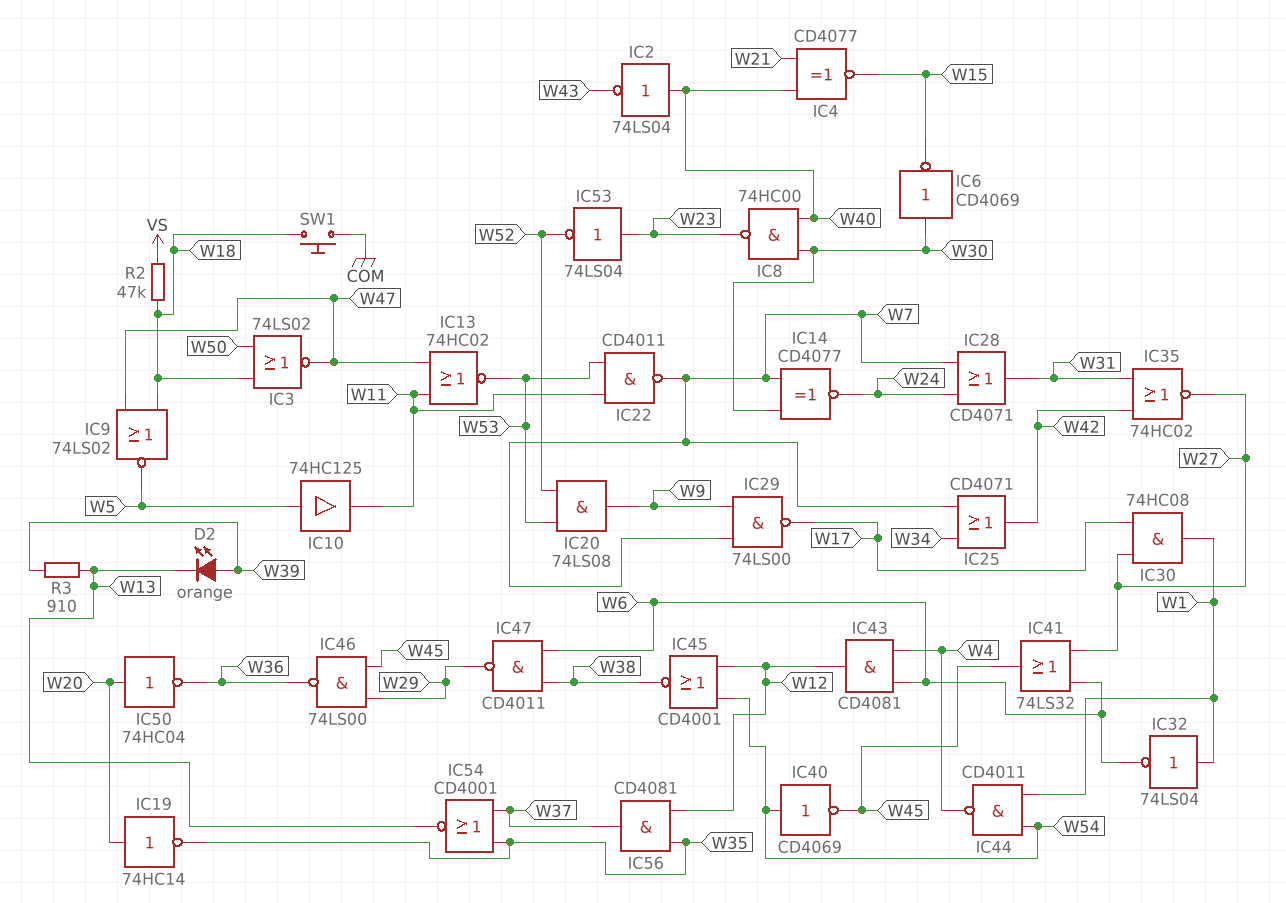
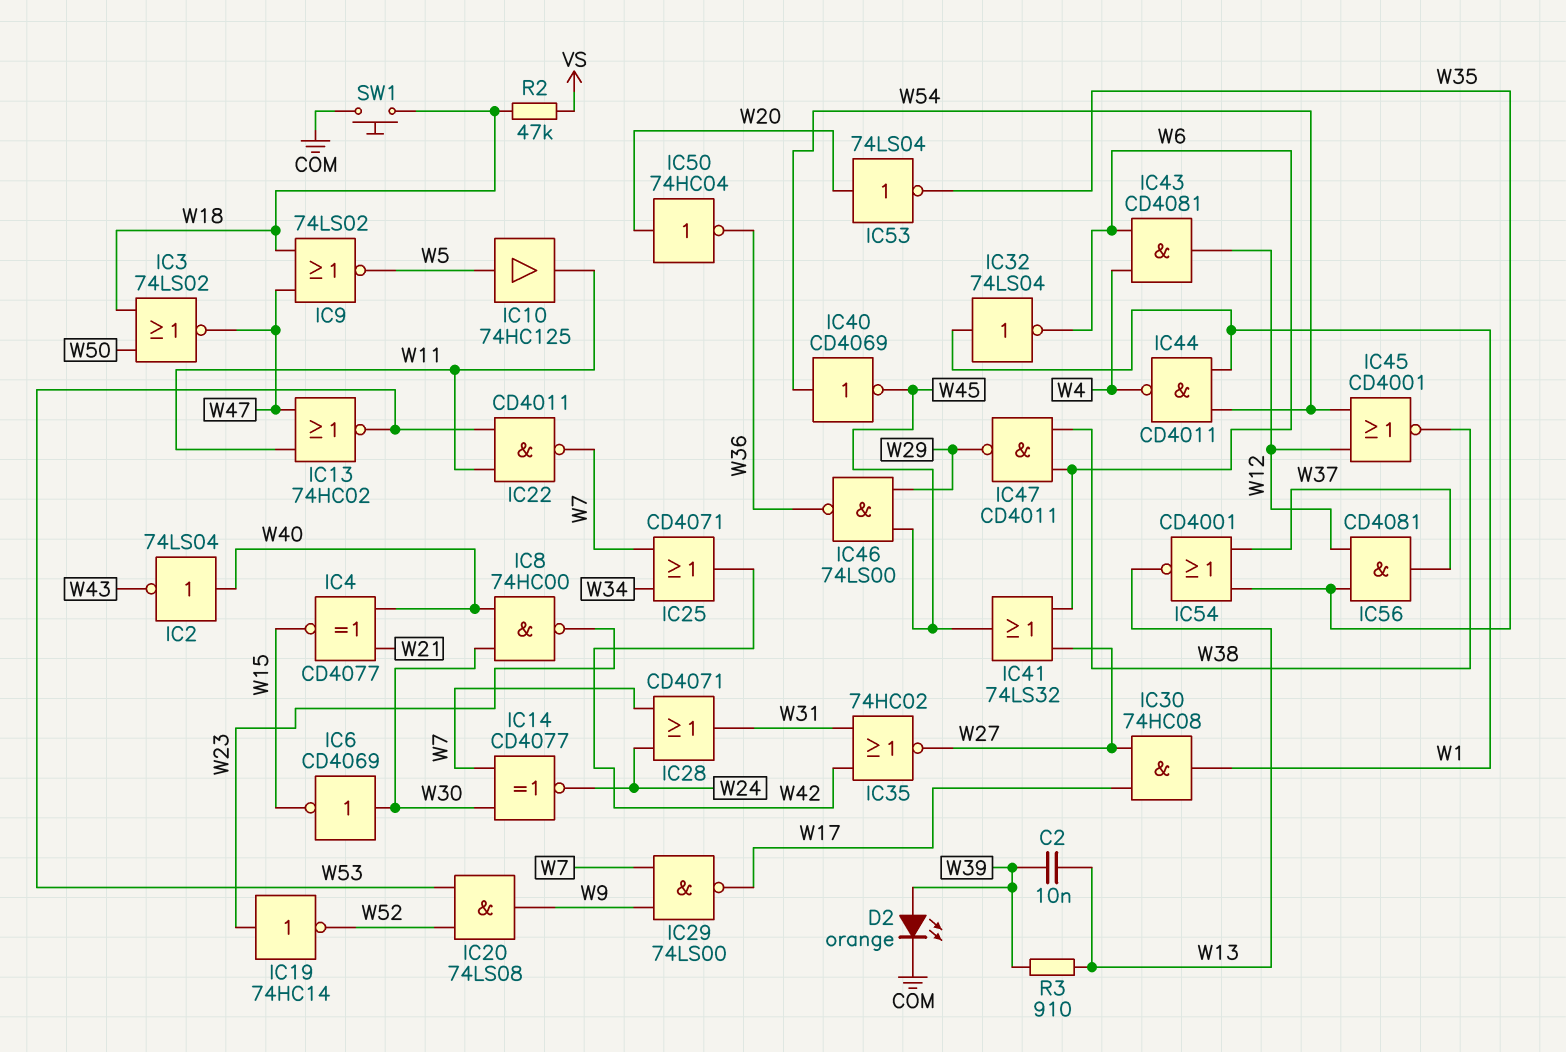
C2: none -> 10nF (W13, W39)
D2: LED orange (A W39, K W13) -> LED orange (A W39, K COM)
IC19: NOT 74HC14 (in W20, out W35) -> NOT 74HC14 (in W23, out W52)
IC53: NOT 74LS04 (in W23, out W52) -> NOT 74LS04 (in W20, out W35)

